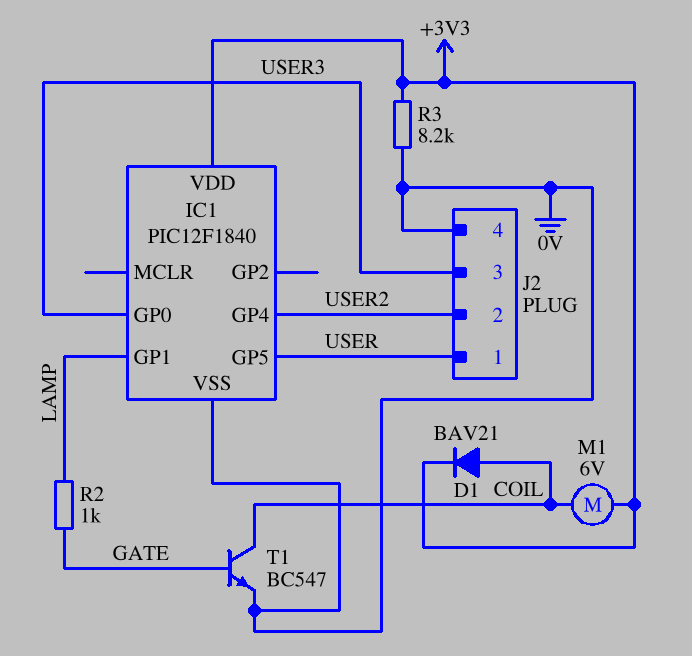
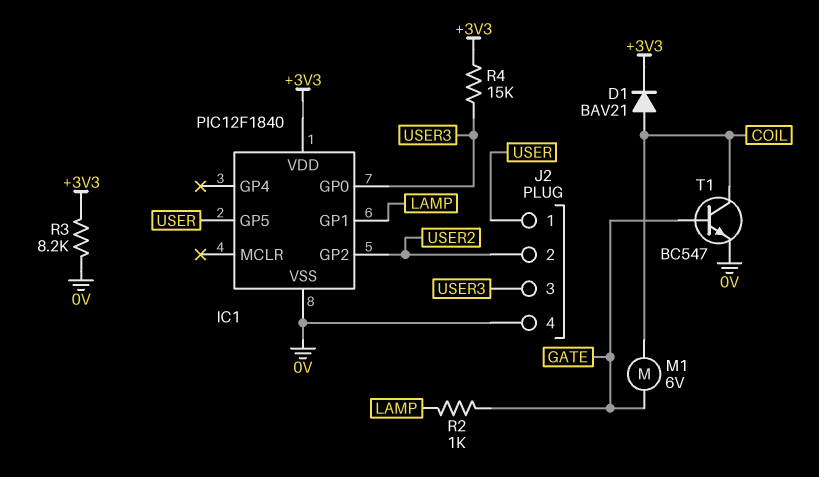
IC1 pin GP2: none -> USER2
IC1 pin GP4: USER2 -> none
M1: motor 6V (+3V3, COIL) -> motor 6V (COIL, GATE)
R4: none -> 15k (+3V3, USER3)

